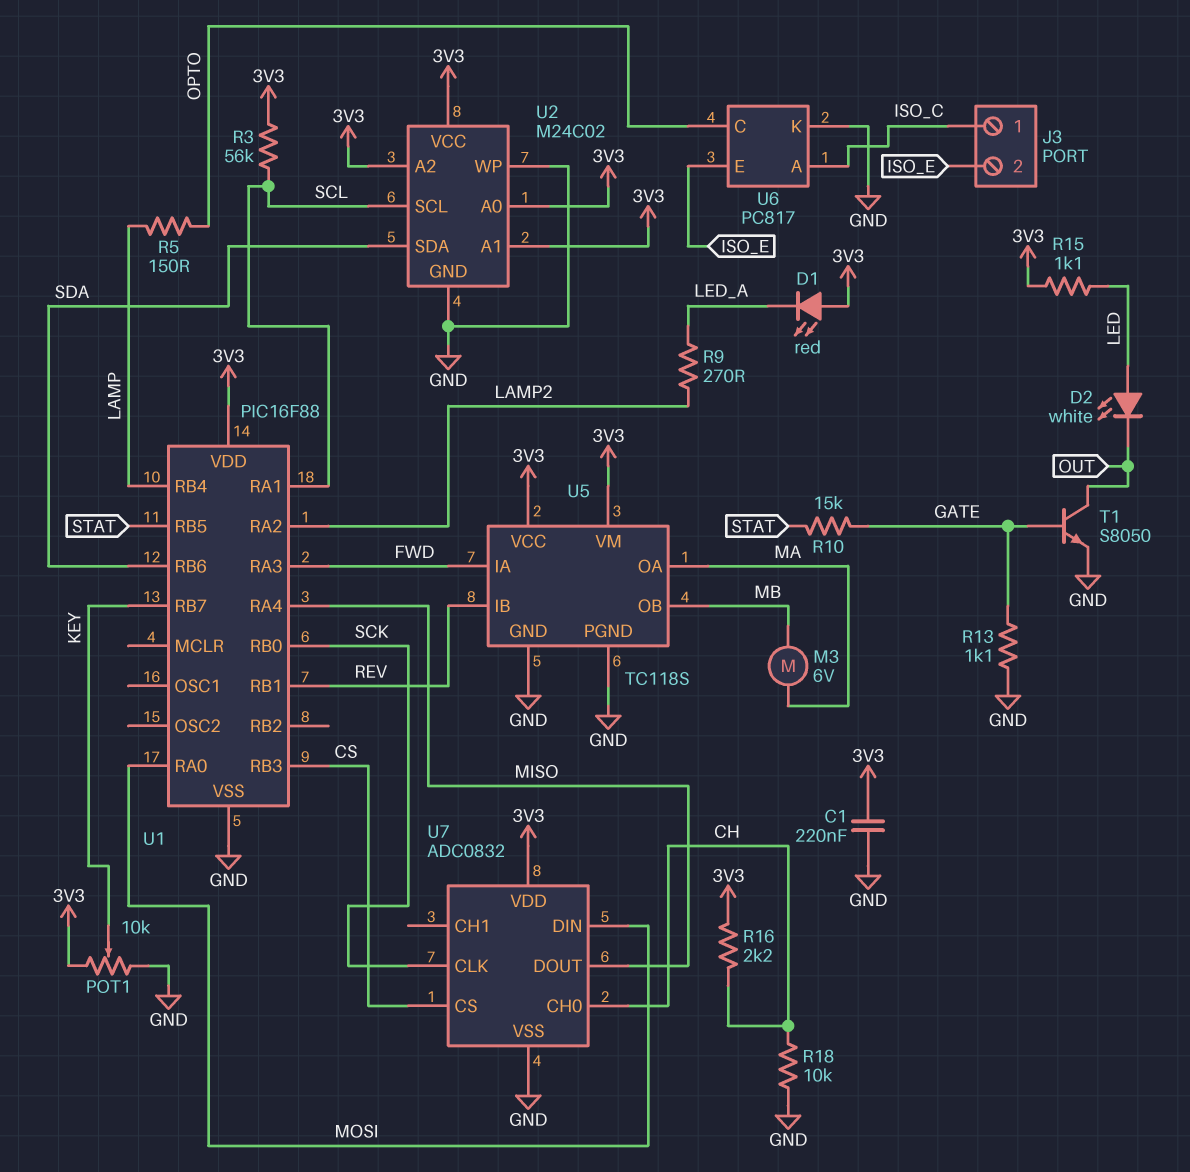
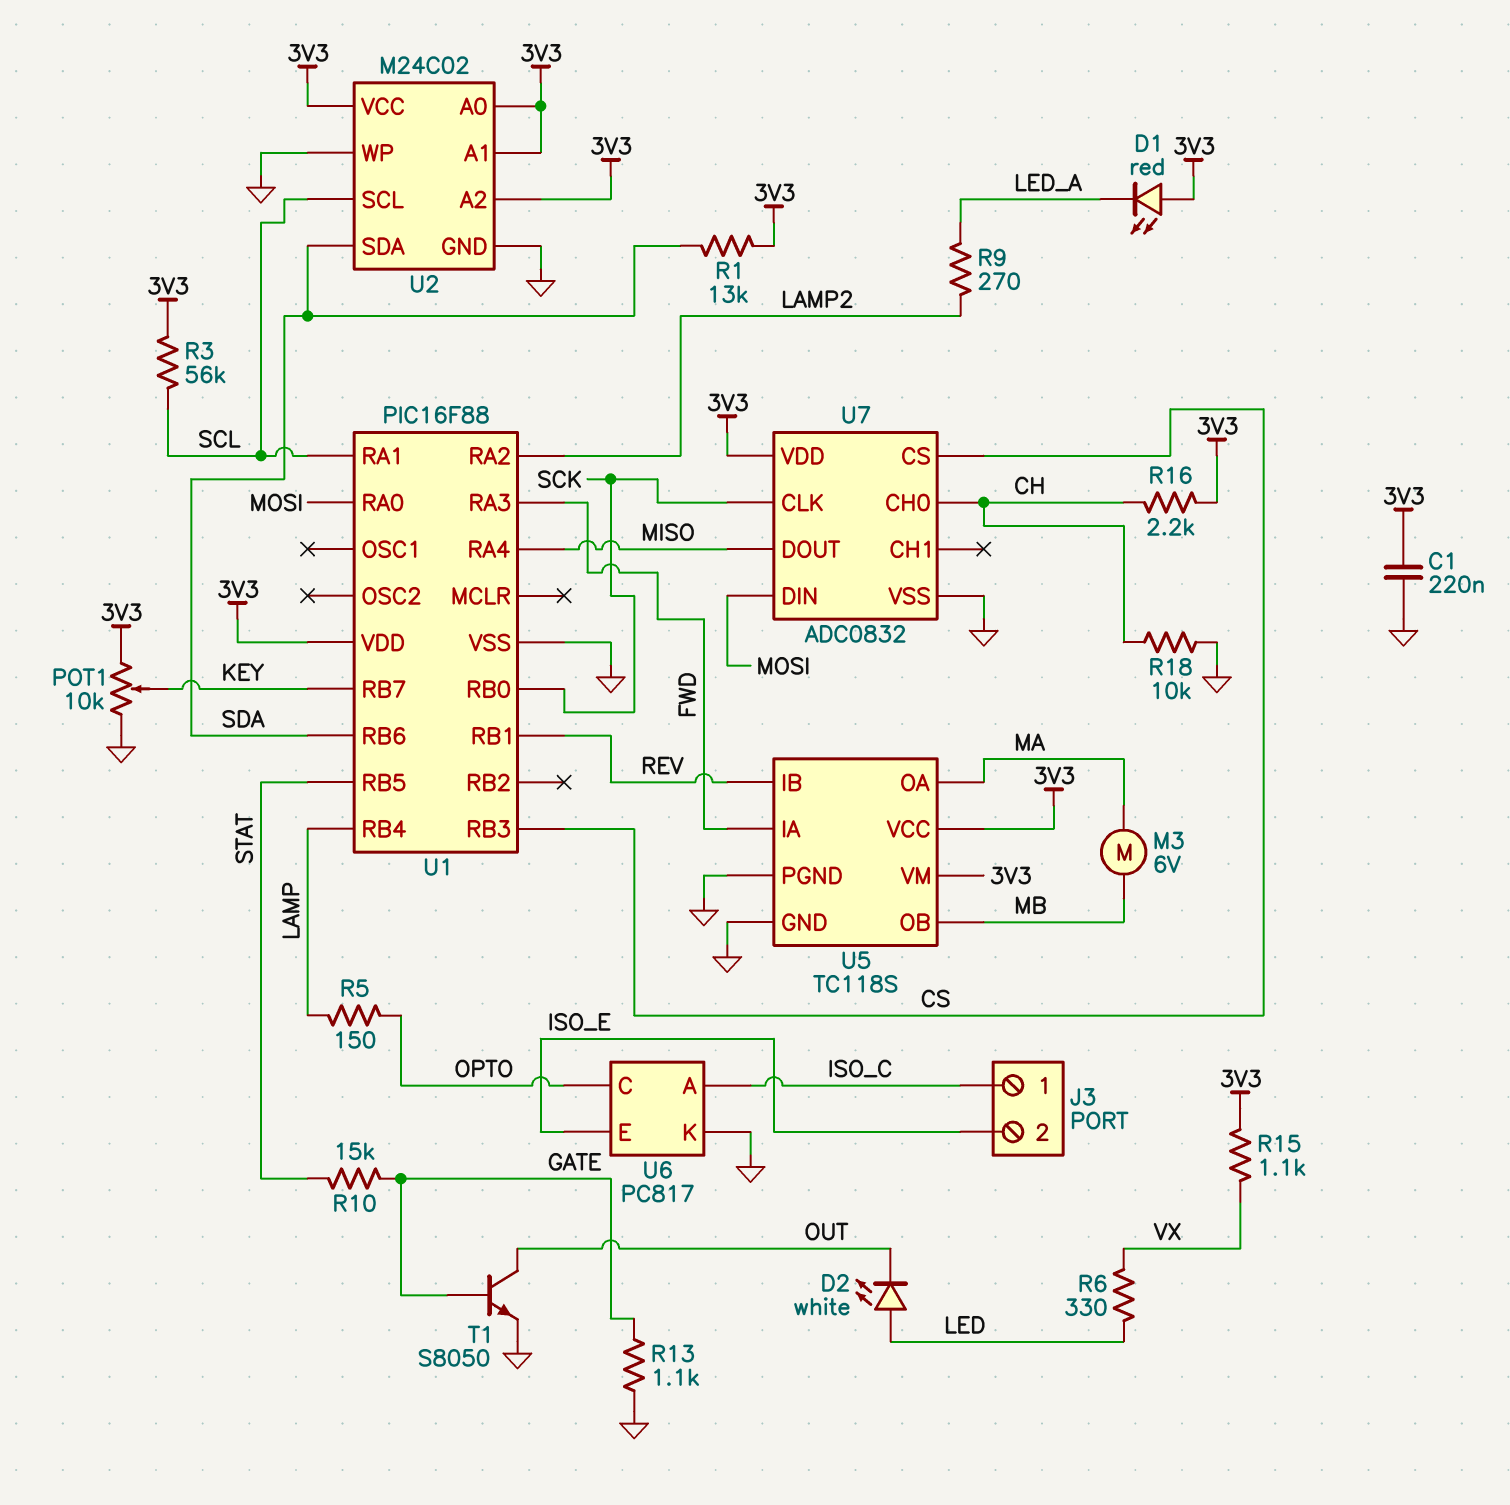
R1: none -> 13k (3V3, SDA)
R6: none -> 330 (LED, VX)
R15: 1.1k (3V3, LED) -> 1.1k (3V3, VX)

